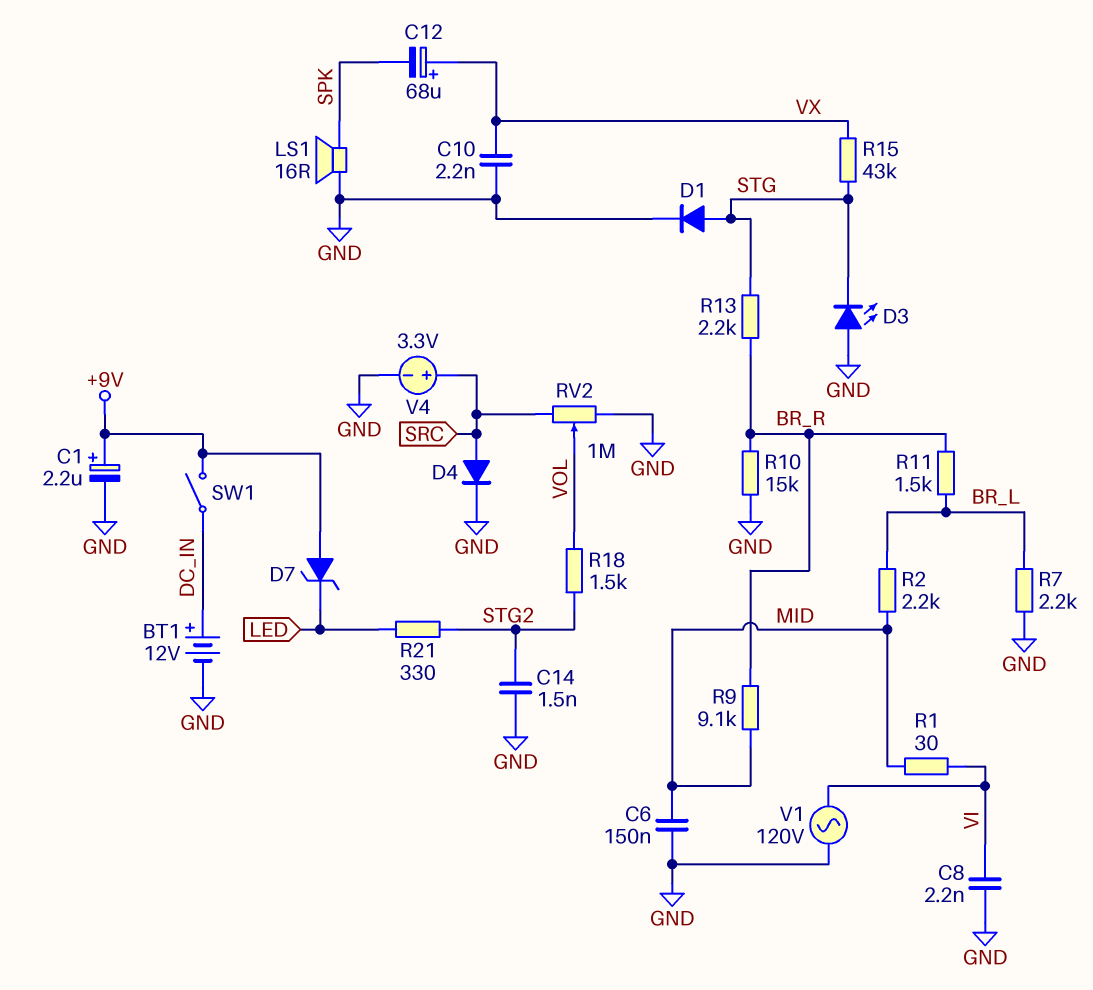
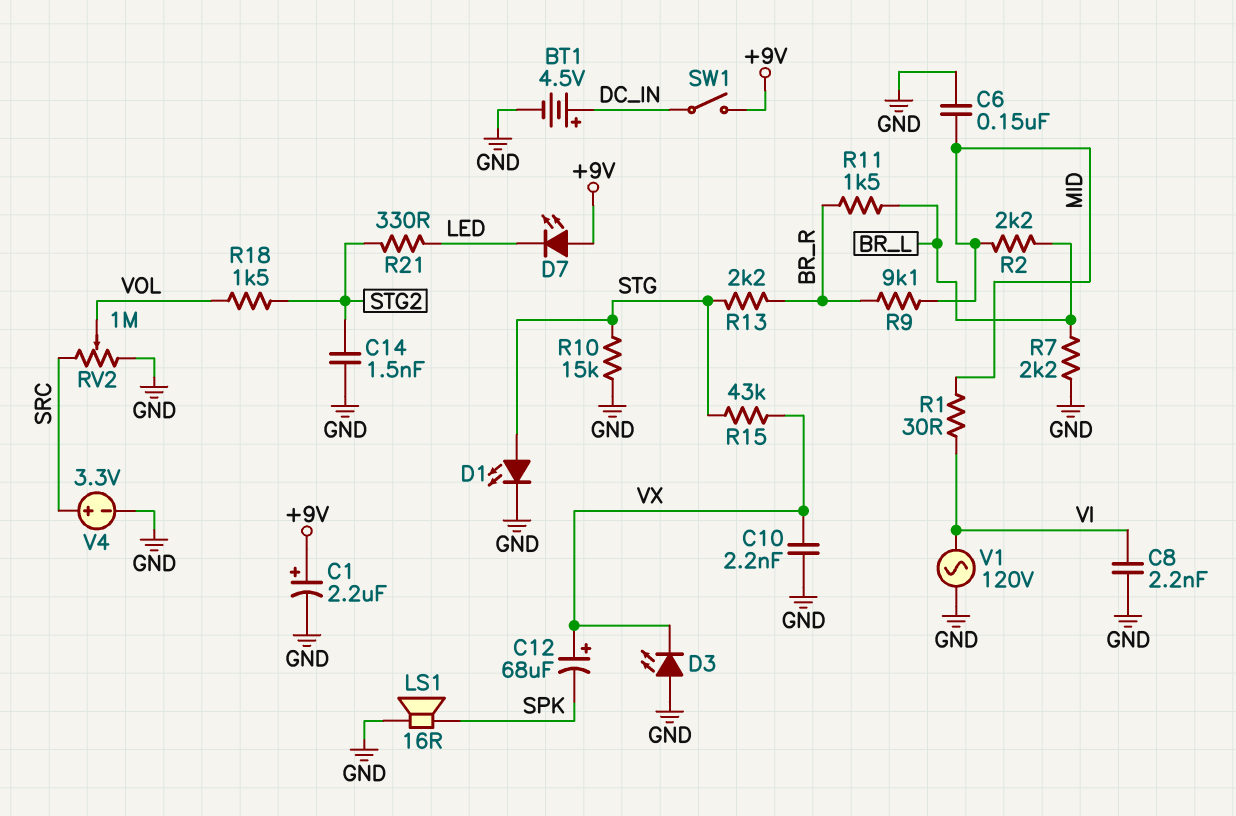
BT1: 12V (plus DC_IN, minus GND) -> 4.5V (plus DC_IN, minus GND)
D1: diode (A STG, K GND) -> LED (A STG, K GND)
D3: LED (A GND, K STG) -> LED (A GND, K VX)
D4: diode (A SRC, K GND) -> none
D7: zener (A +9V, K LED) -> LED (A +9V, K LED)
R10: 15k (BR_R, GND) -> 15k (GND, STG)

